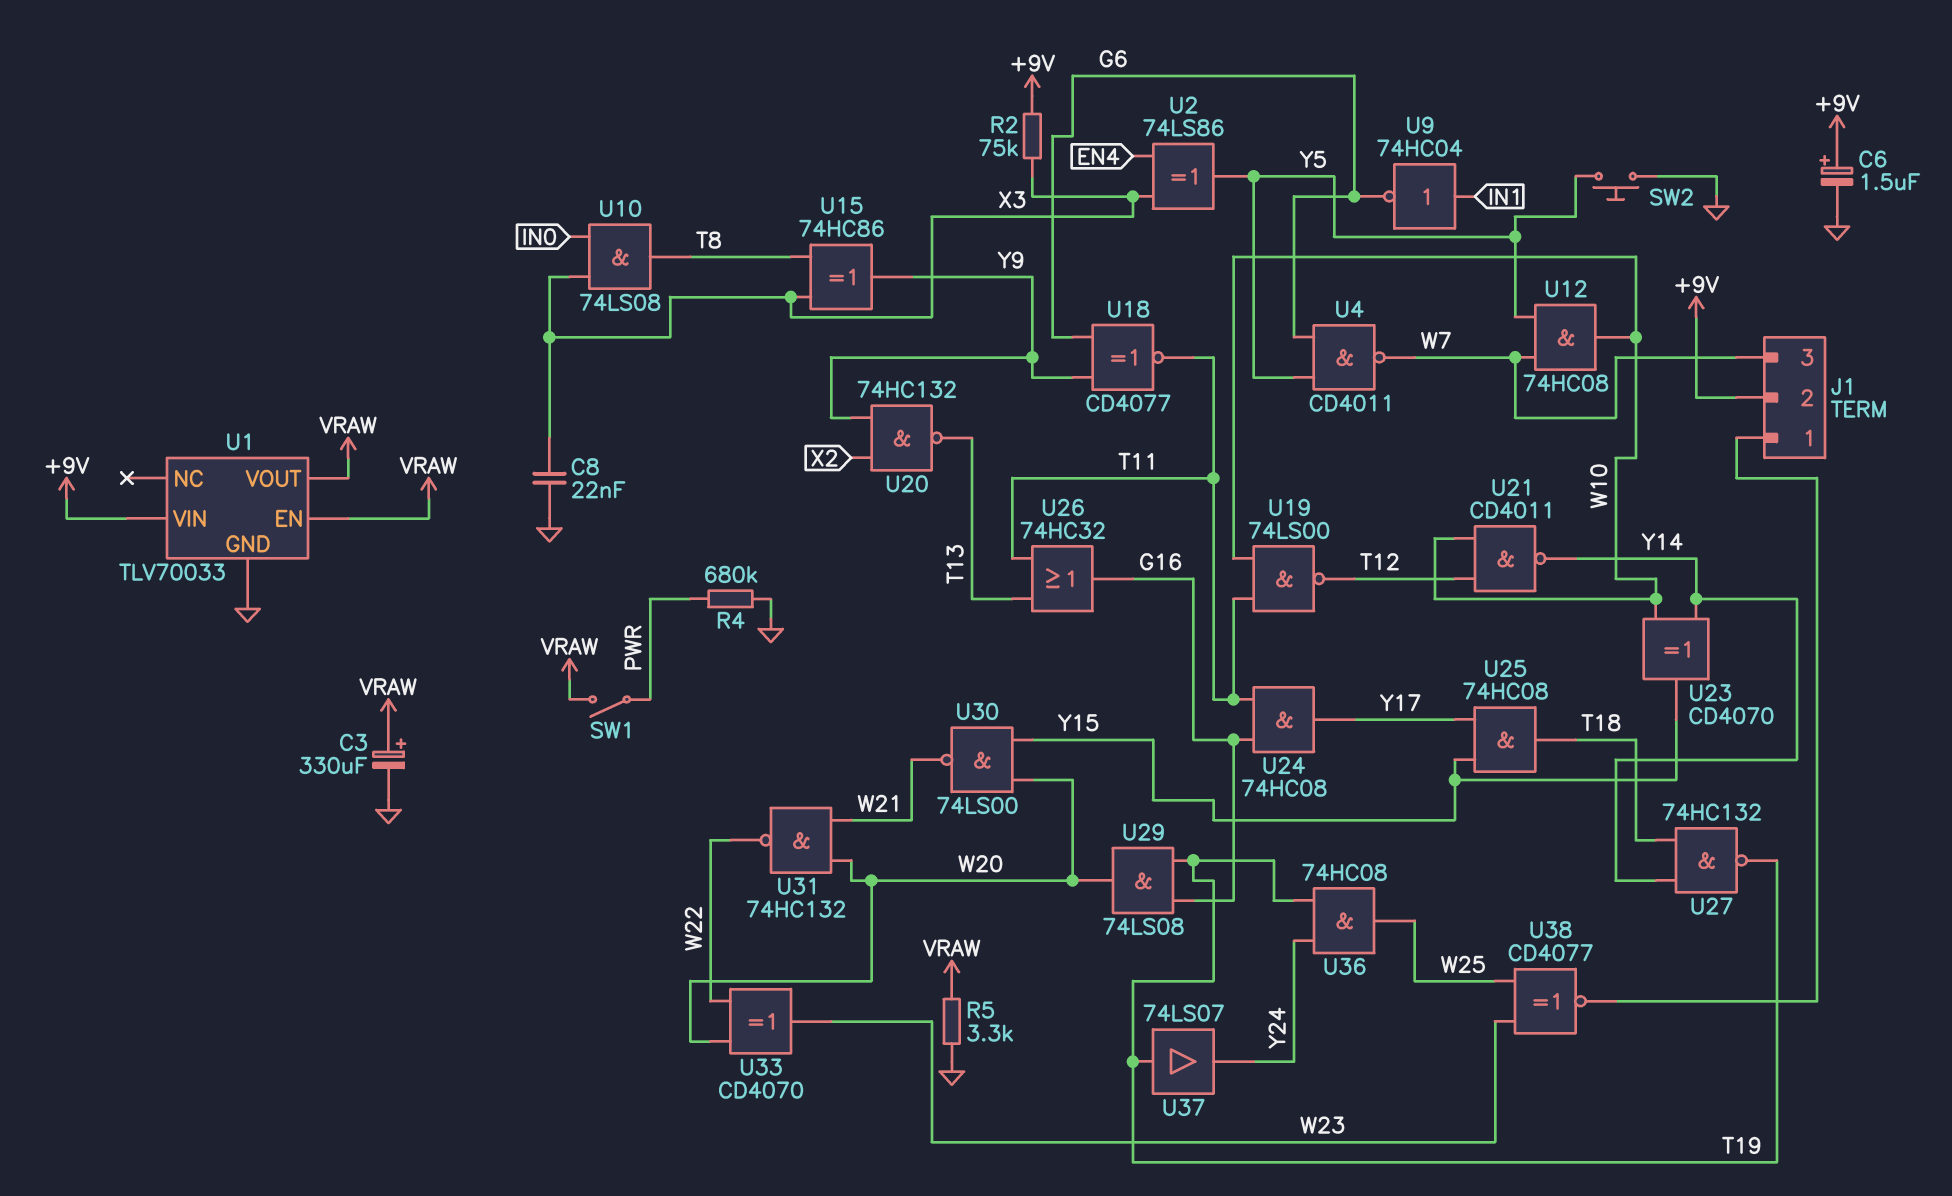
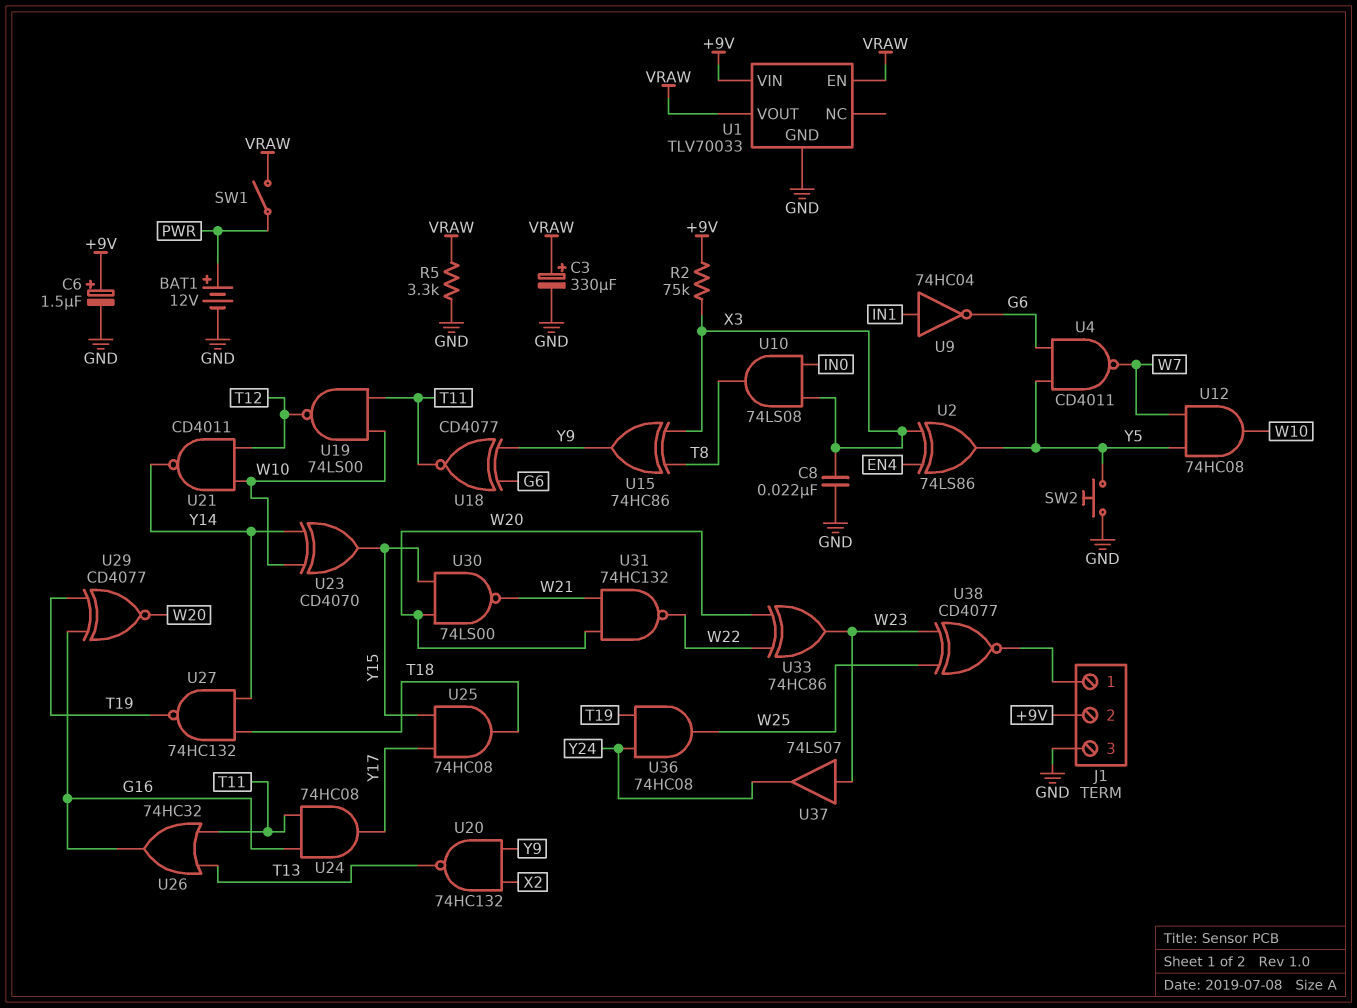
BAT1: none -> 12V (plus PWR, minus GND)
J1 pin 3: W7 -> GND
R4: 680k (GND, PWR) -> none
U29: AND 74LS08 (in G16, in T19, out W20) -> XNOR CD4077 (in G16, in T19, out W20)
U33: XOR CD4070 (in W20, in W22, out W23) -> XOR 74HC86 (in W20, in W22, out W23)
U37: buffer 74LS07 (in T19, out Y24) -> buffer 74LS07 (in W23, out Y24)

